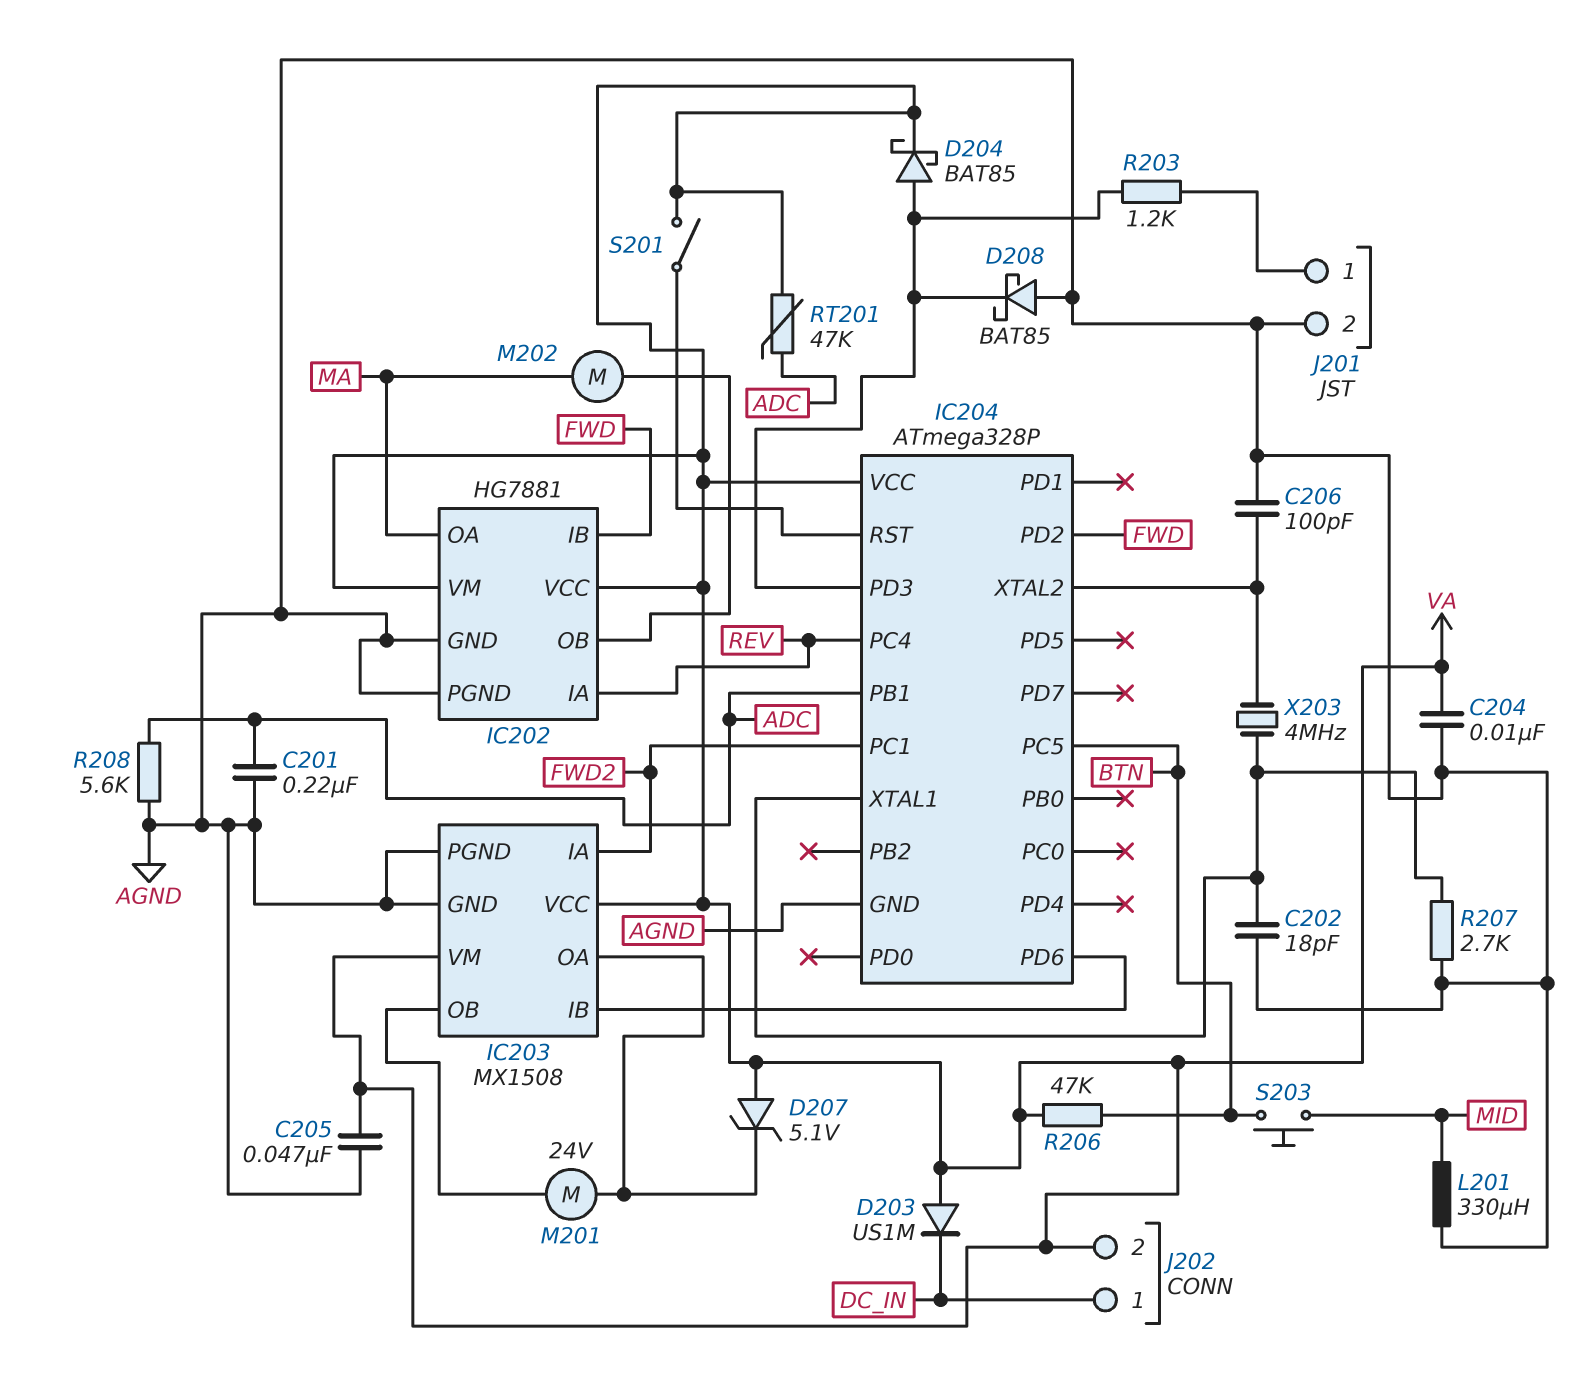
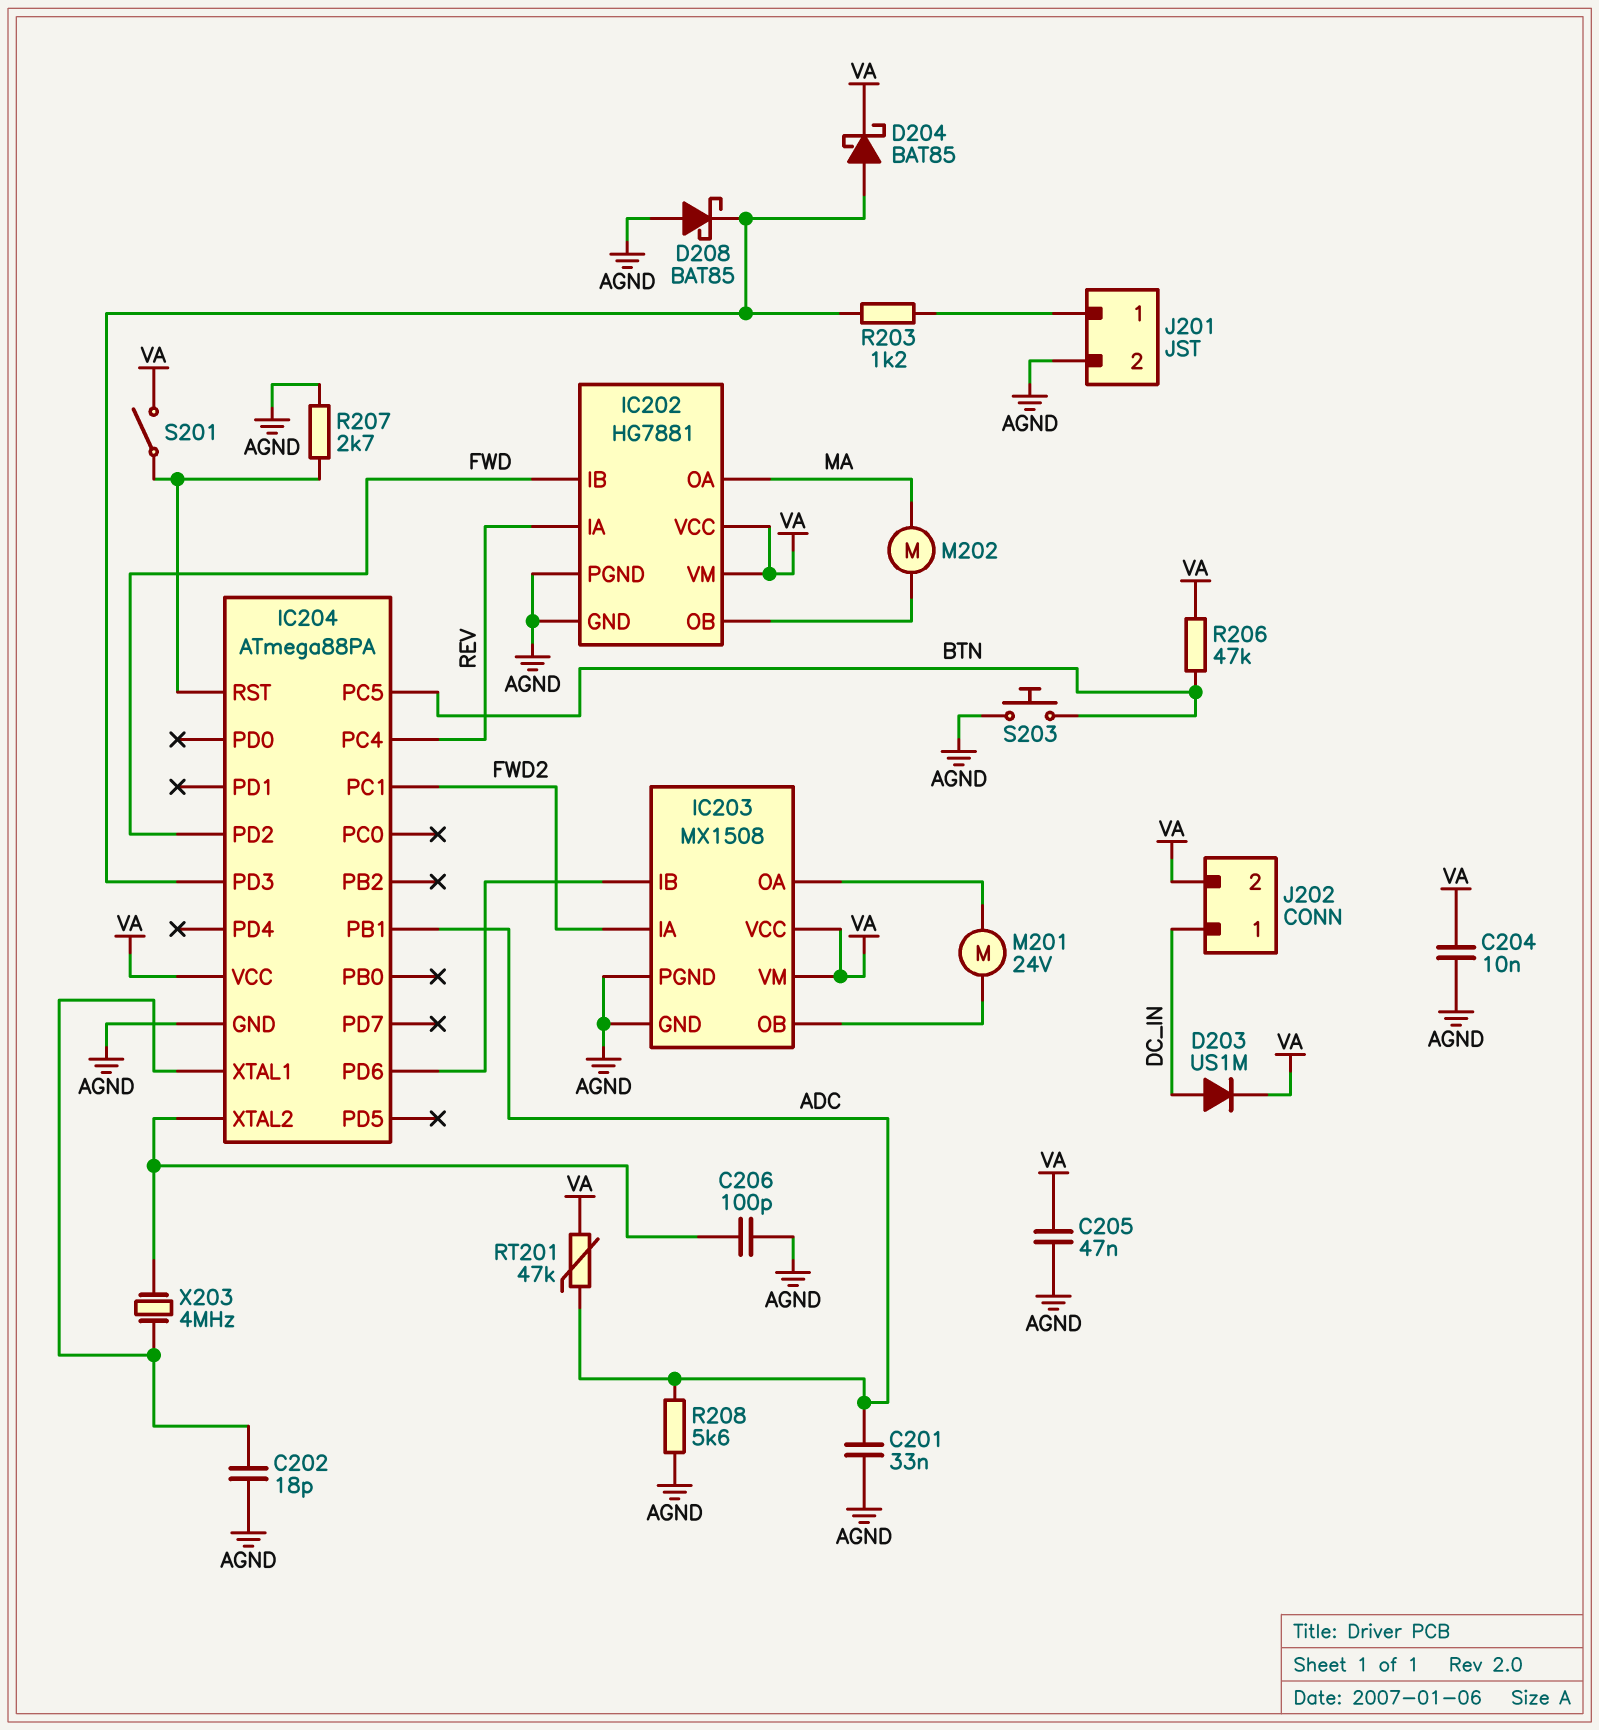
C201: 220nF (ADC, AGND) -> 33nF (ADC, AGND)
D203: diode US1M (A VA, K DC_IN) -> diode US1M (A DC_IN, K VA)
D207: zener 5.1V (A VA, K IC203/OA) -> none
IC204: ATmega328P -> ATmega88PA
L201: 330uH (AGND, MID) -> none
R207: 2.7k (AGND, IC204/XTAL1) -> 2.7k (AGND, IC204/RST)
S203: button (BTN, MID) -> button (AGND, BTN)

